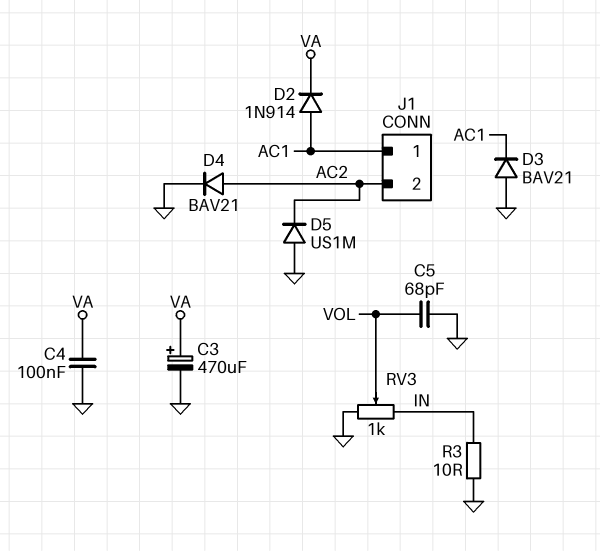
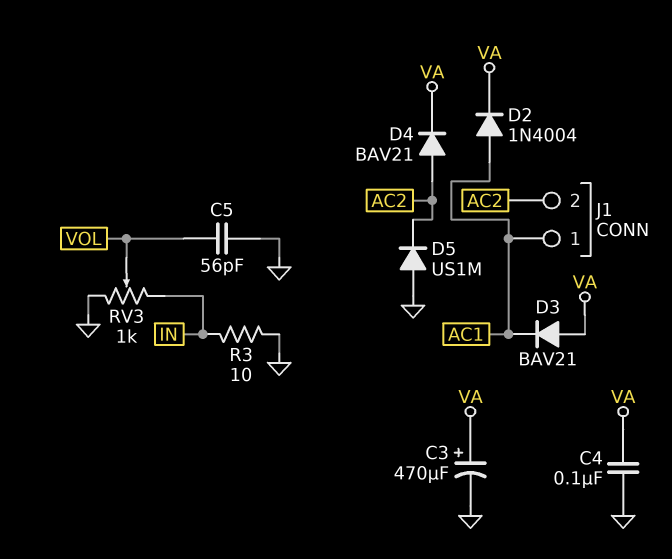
C5: 68pF (GND, VOL) -> 56pF (GND, VOL)
D2: diode 1N914 (A AC1, K VA) -> diode 1N4004 (A AC1, K VA)
D3: diode BAV21 (A GND, K AC1) -> diode BAV21 (A VA, K AC1)
D4: diode BAV21 (A AC2, K GND) -> diode BAV21 (A AC2, K VA)

